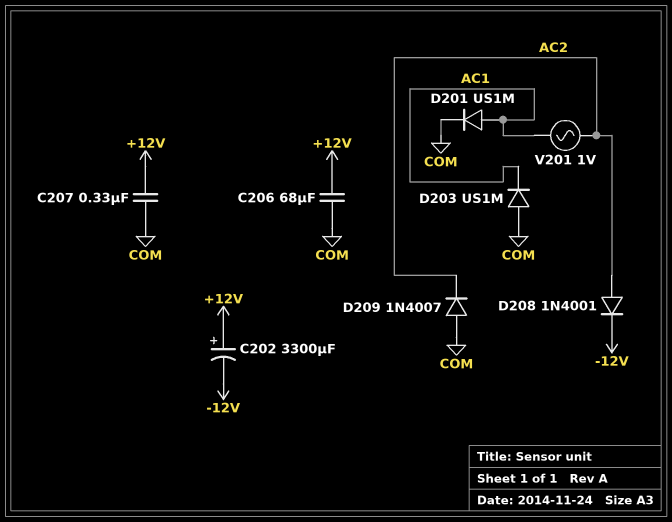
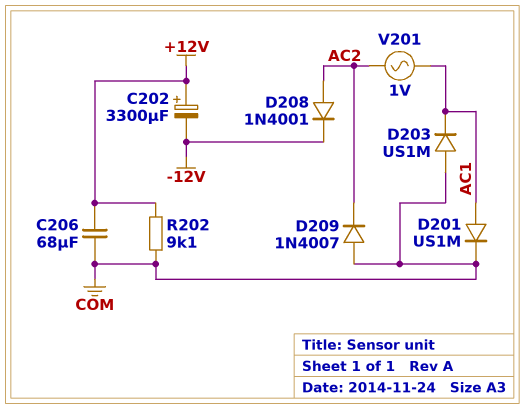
C207: 330nF (+12V, COM) -> none
R202: none -> 9.1k (+12V, COM)

